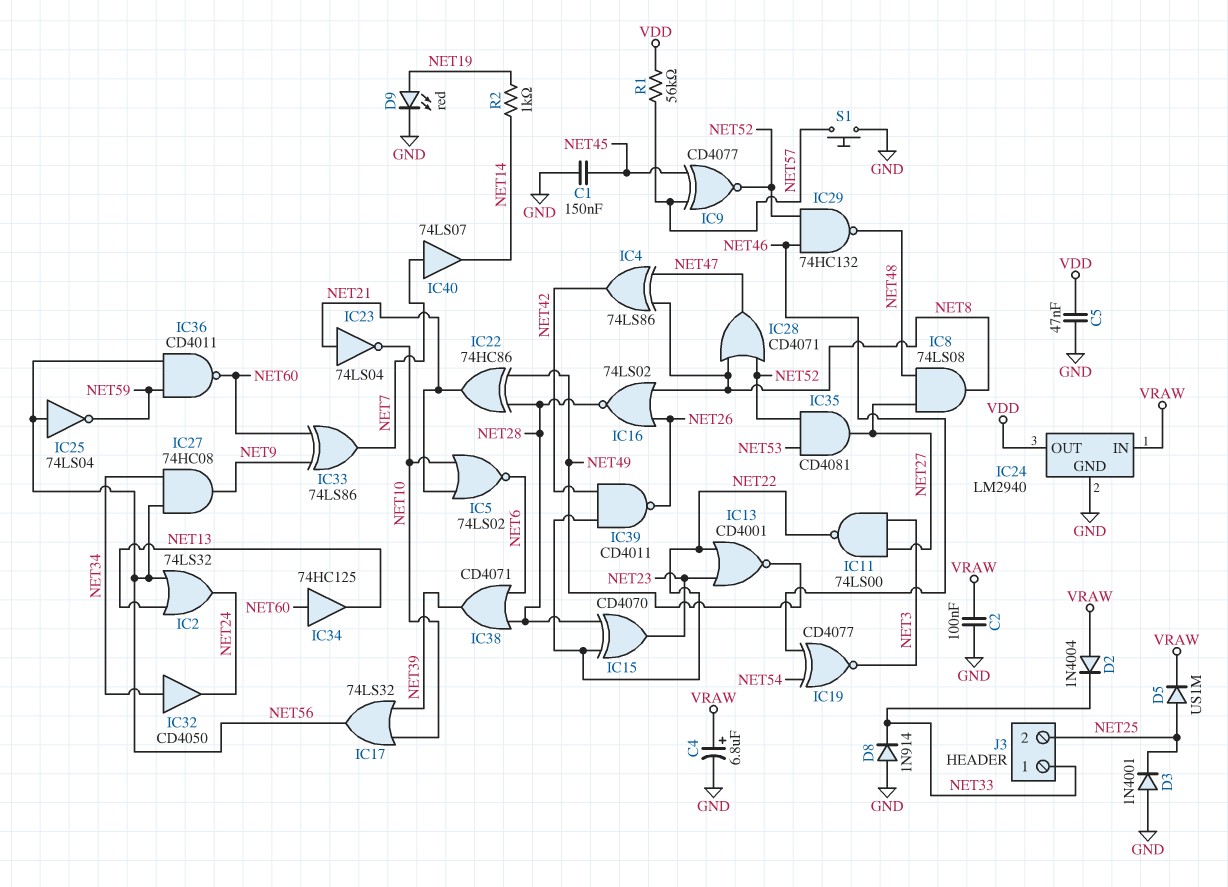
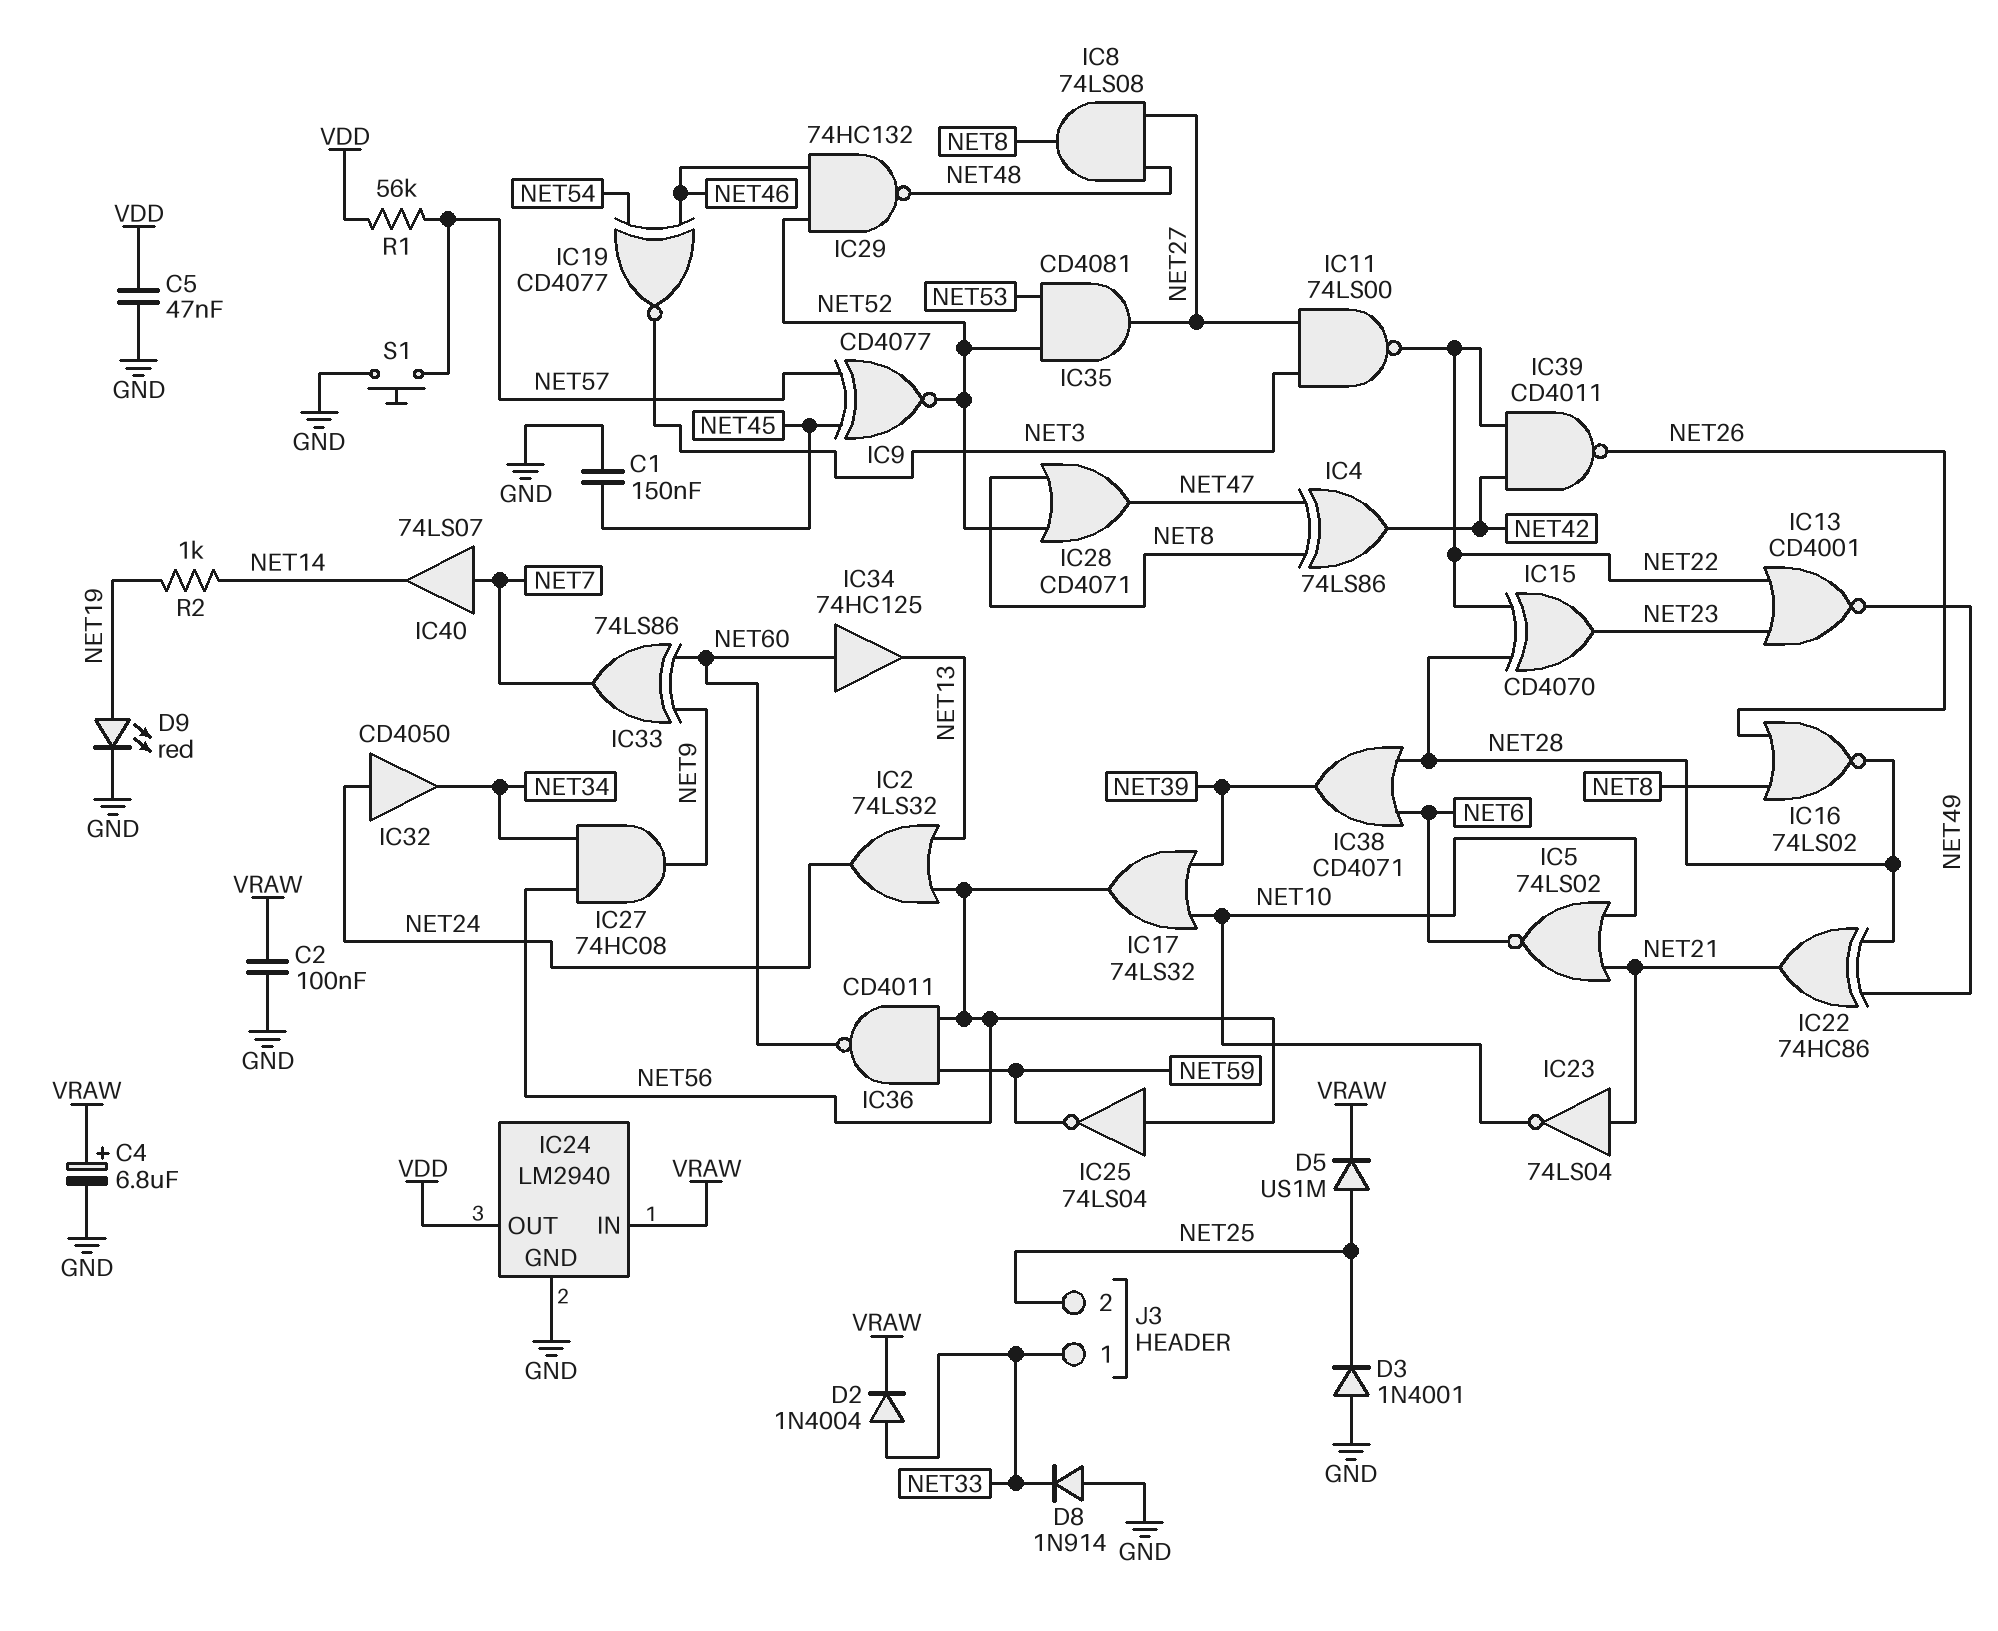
D2: diode 1N4004 (A VRAW, K NET33) -> diode 1N4004 (A NET33, K VRAW)
IC32: buffer CD4050 (in NET34, out NET24) -> buffer CD4050 (in NET24, out NET34)

